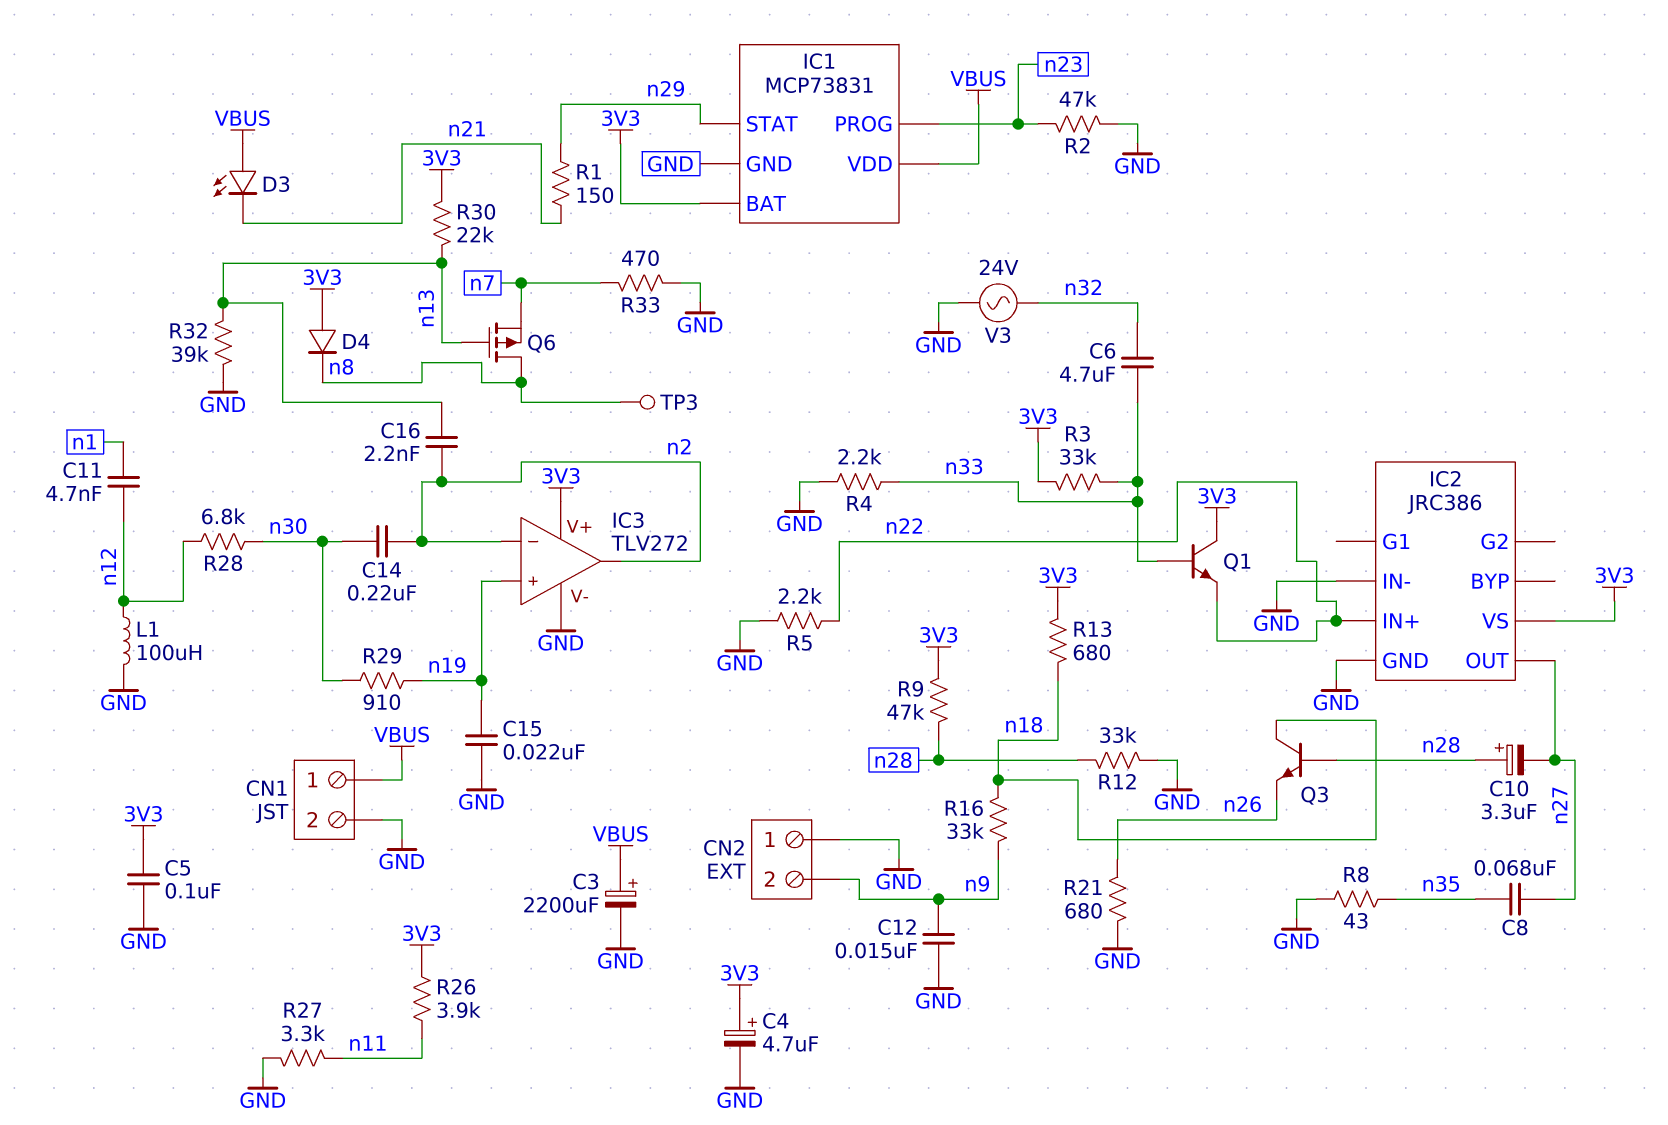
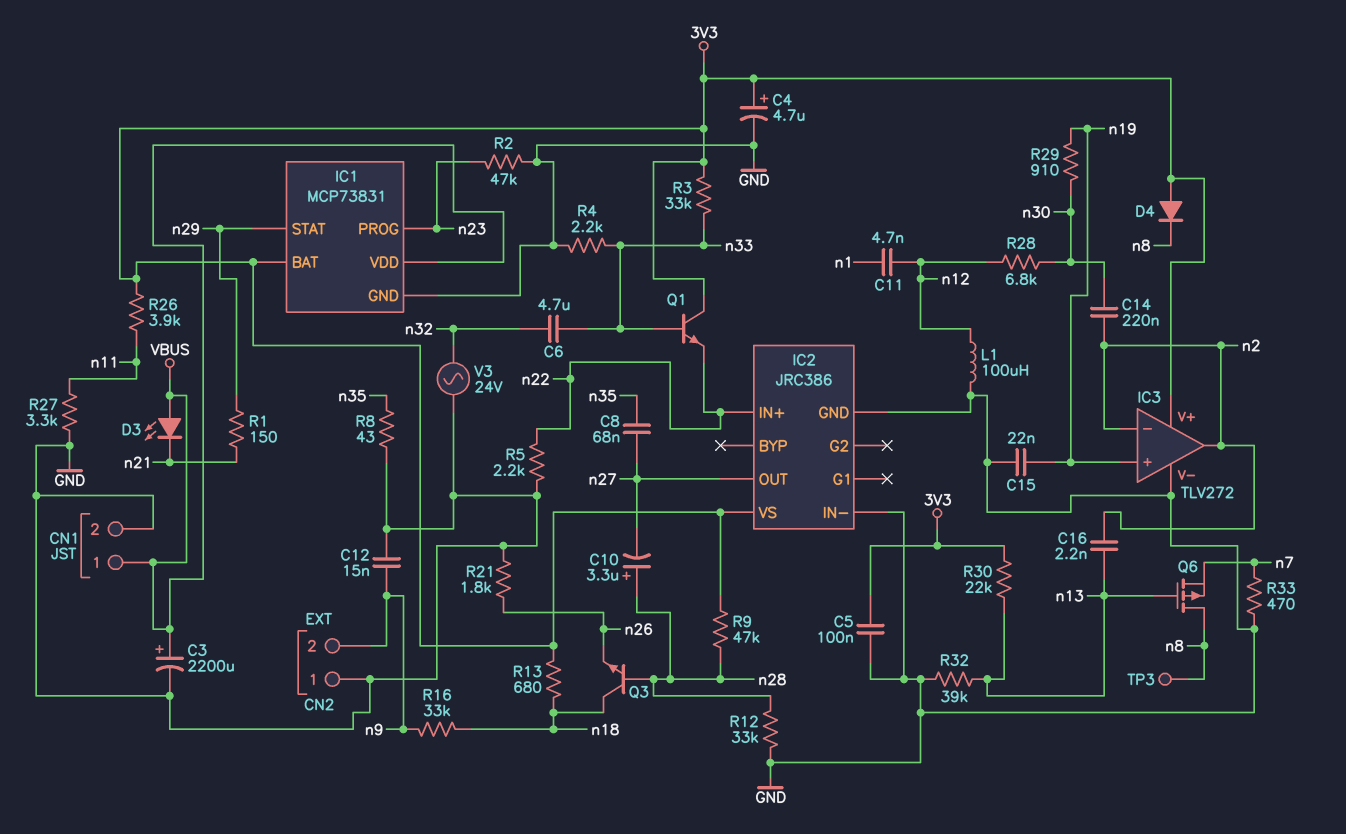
R21: 680 (GND, n26) -> 1.8k (GND, n26)

